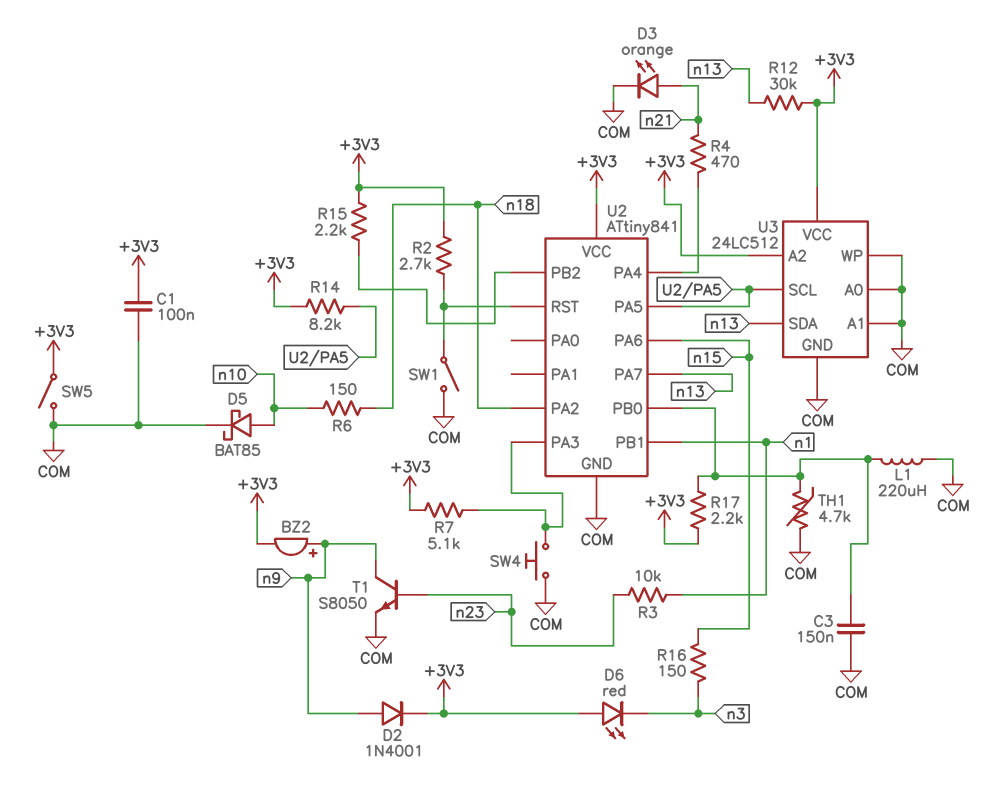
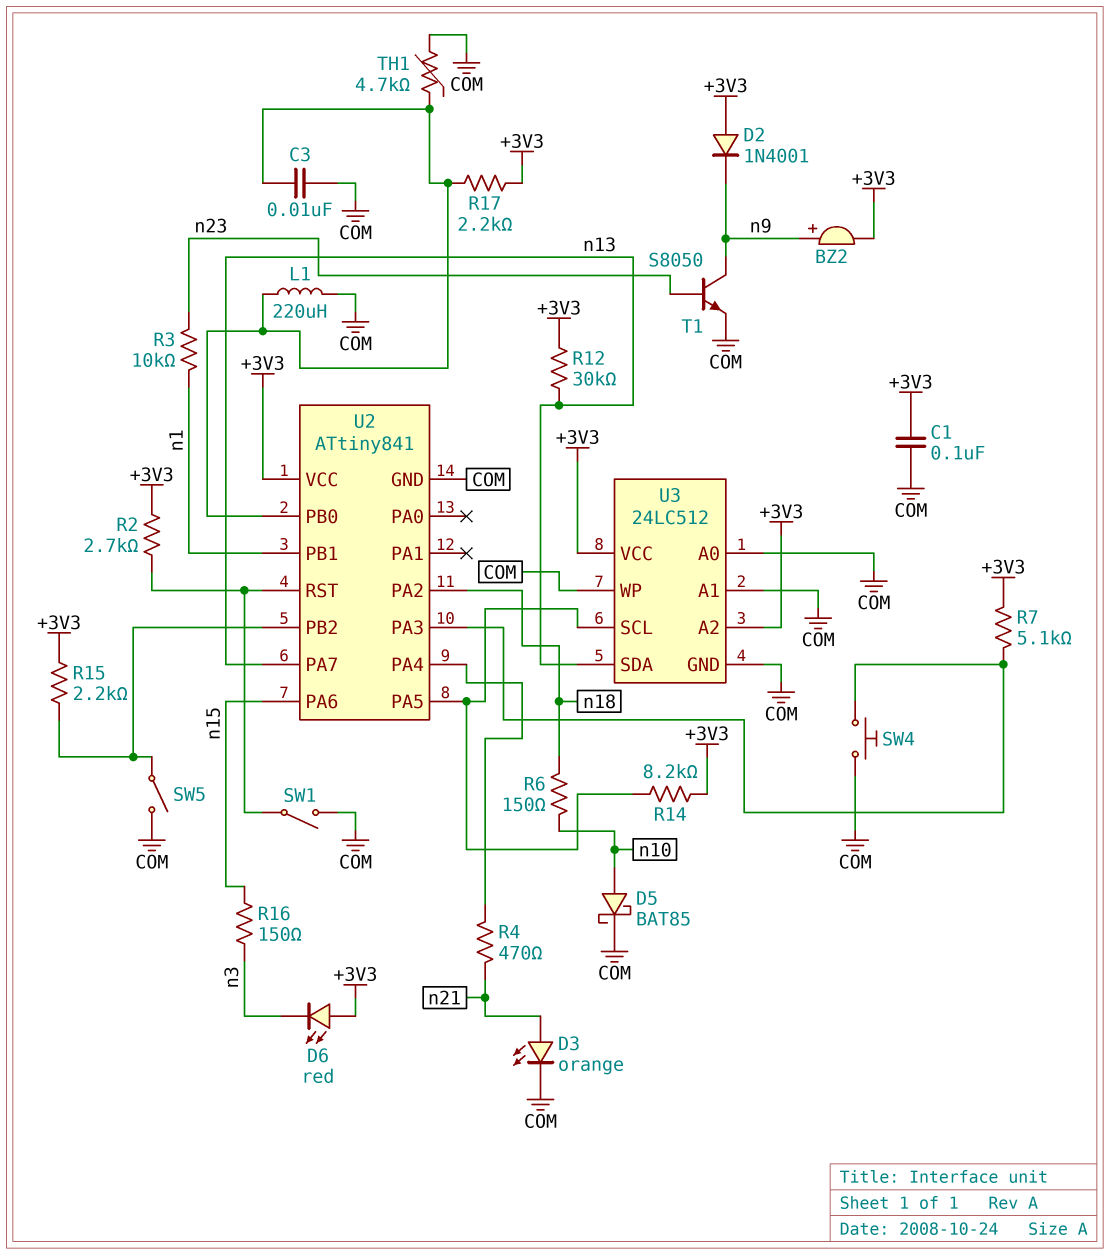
C3: 150nF (COM, U2/PB0) -> 10nF (COM, U2/PB0)
D2: diode 1N4001 (A n9, K +3V3) -> diode 1N4001 (A +3V3, K n9)
SW5: switch (+3V3, COM) -> switch (COM, U2/PB2)

